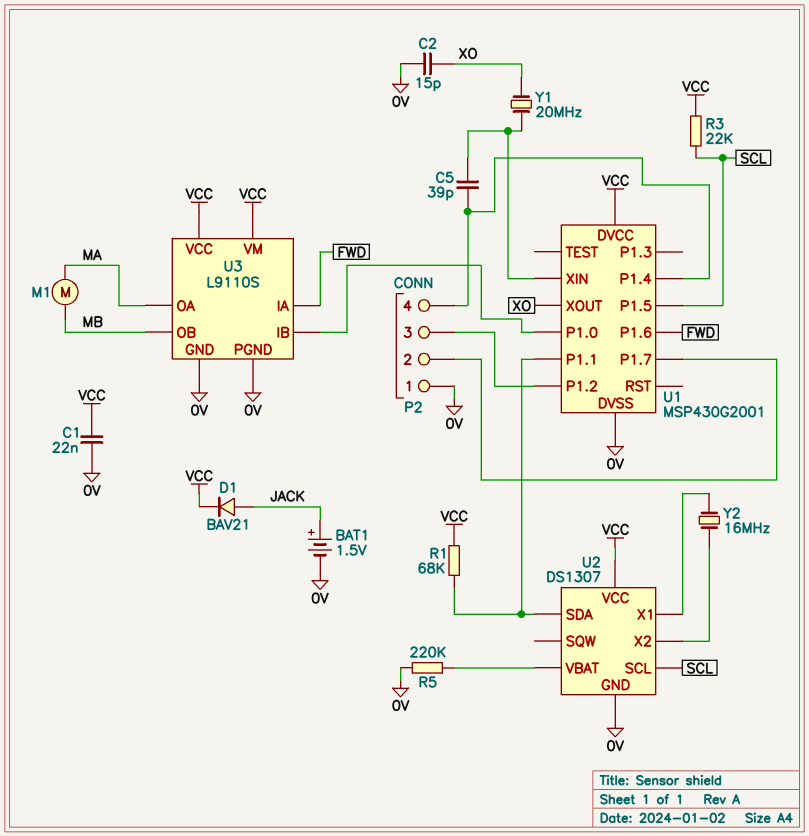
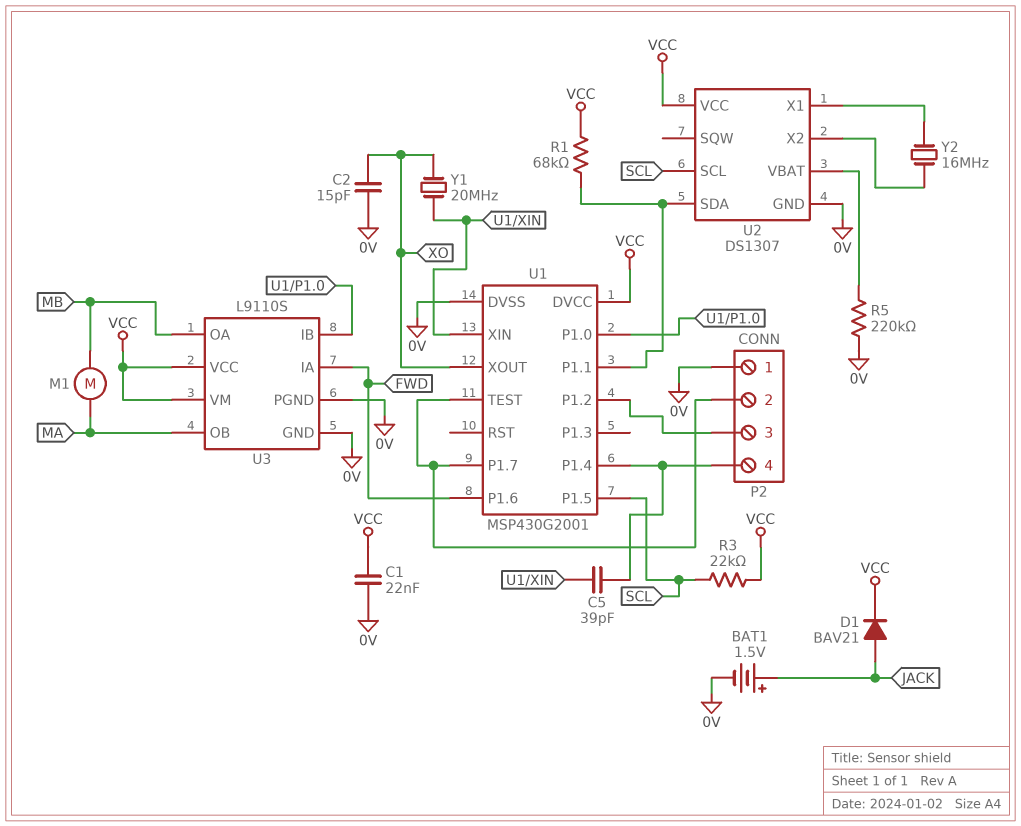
U1 pin TEST: none -> P2/2
U3 pin OA: MA -> MB
U3 pin OB: MB -> MA

